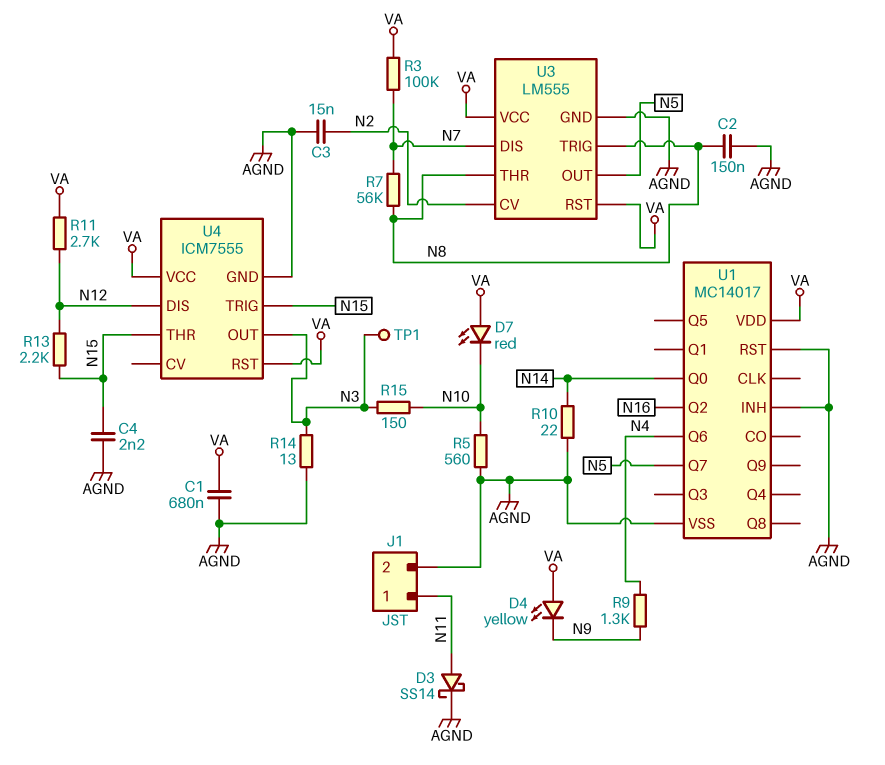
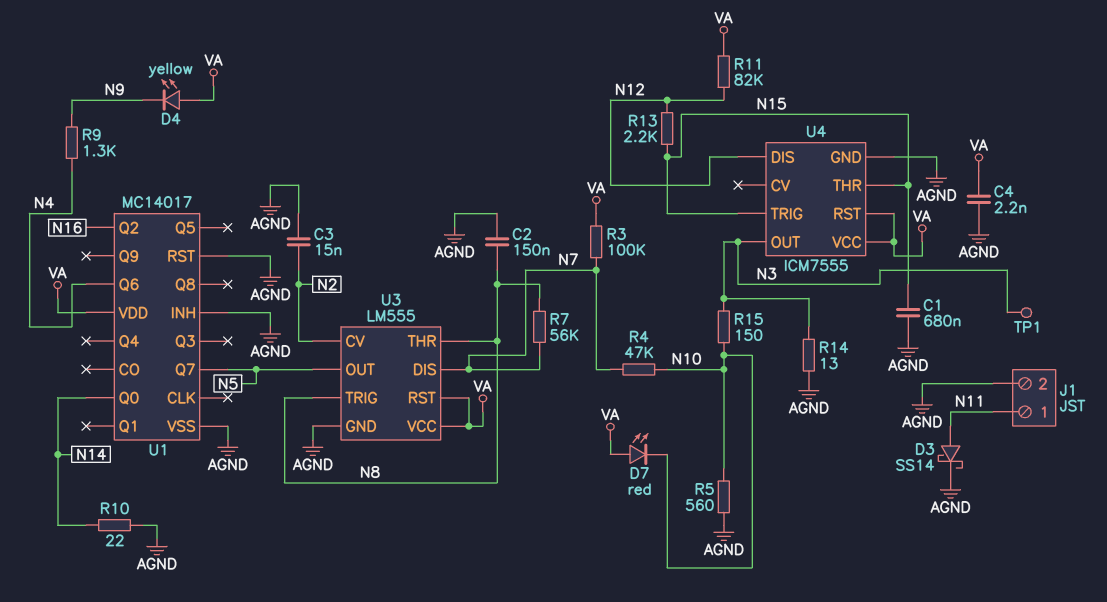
C1: 680nF (AGND, VA) -> 680nF (AGND, N15)
C4: 2.2nF (AGND, N15) -> 2.2nF (AGND, VA)
R4: none -> 47k (N7, N10)
R11: 2.7k (N12, VA) -> 82k (N12, VA)

